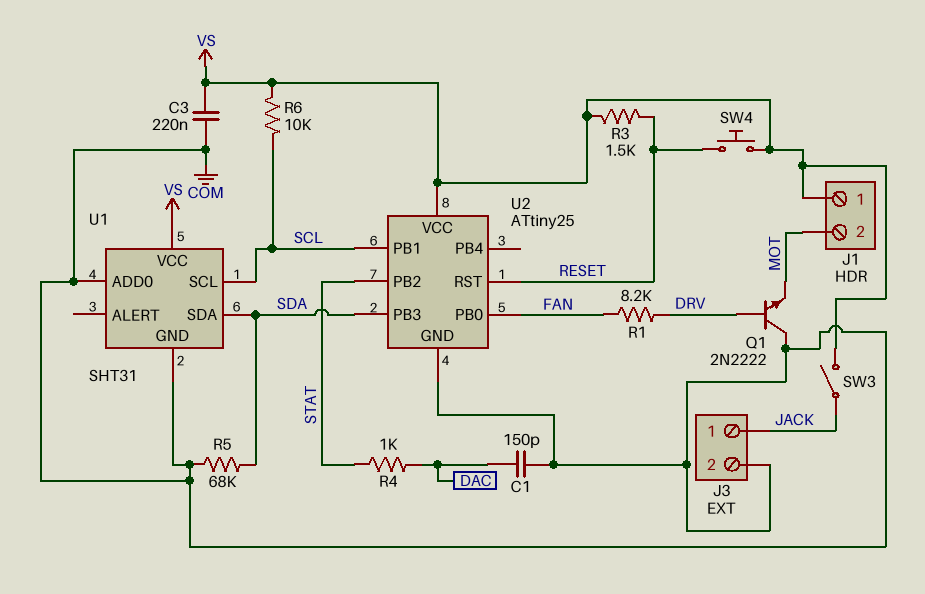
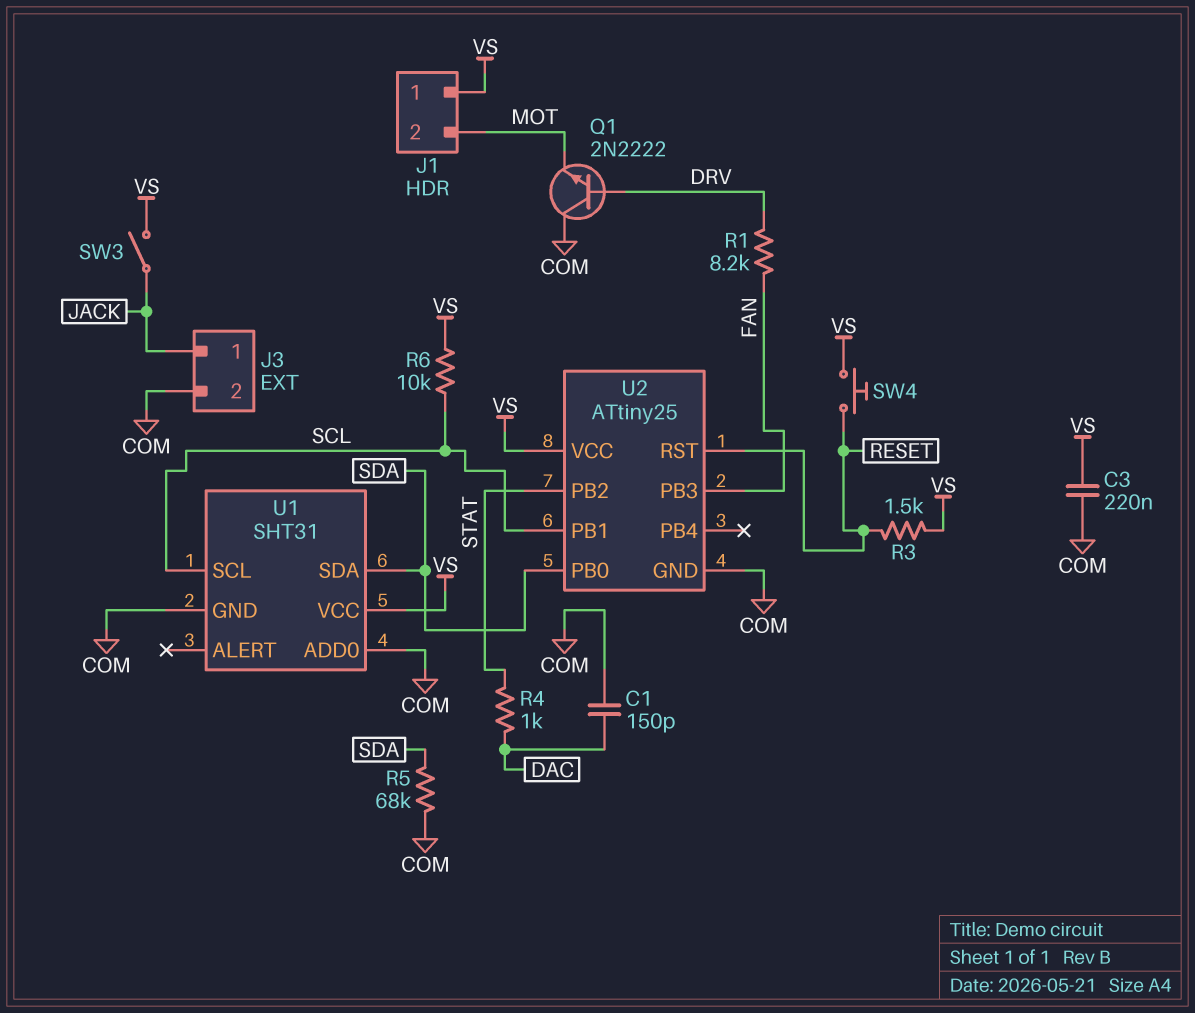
U2 pin PB0: FAN -> SDA
U2 pin PB3: SDA -> FAN

